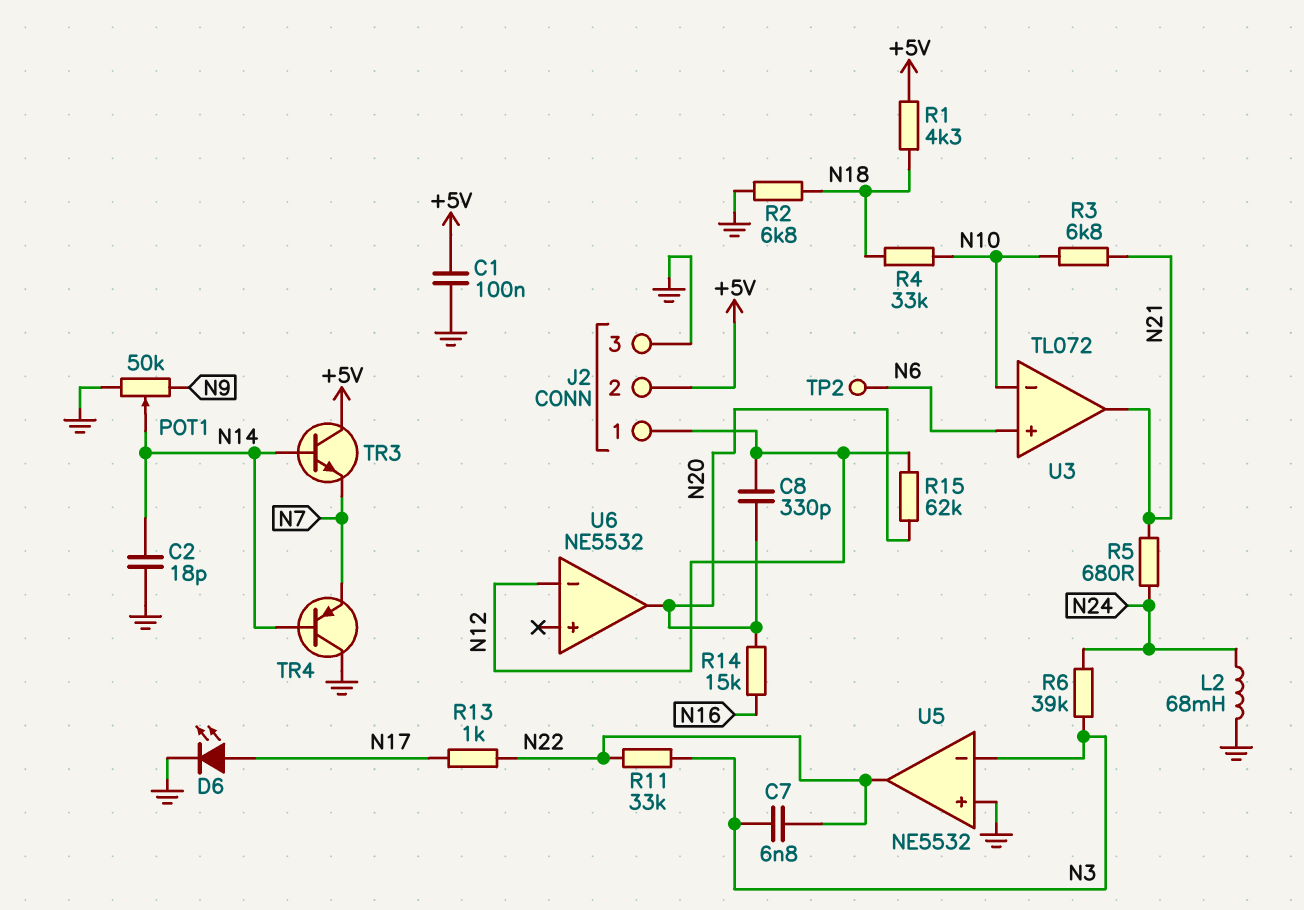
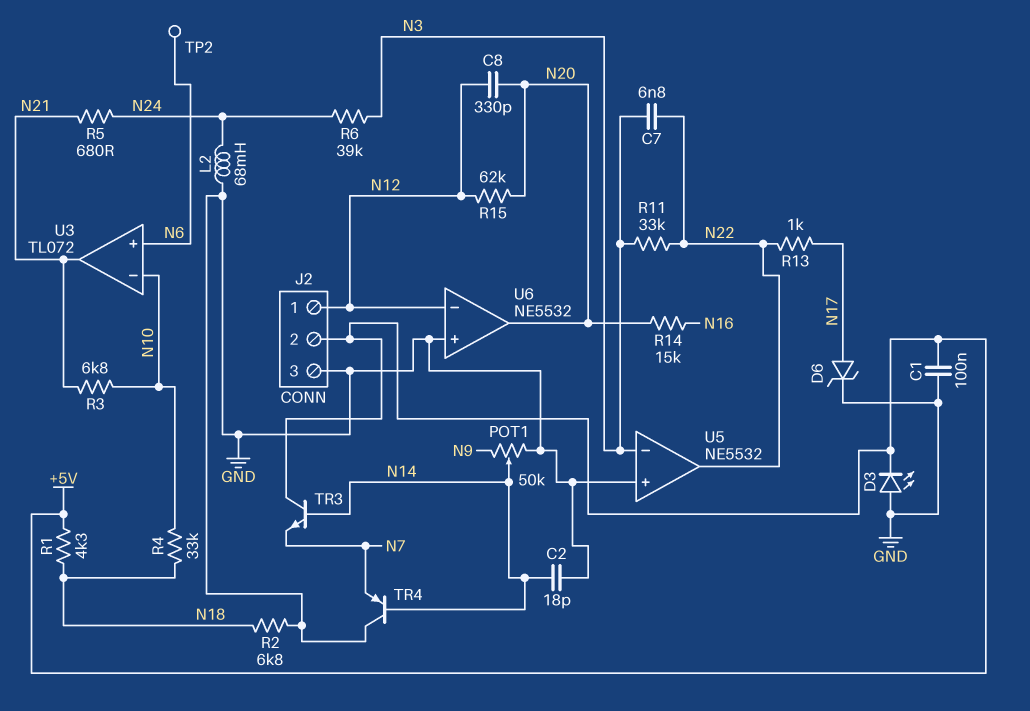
D3: none -> LED (A GND, K +5V)
D6: LED (A N17, K GND) -> zener (A N17, K GND)
U6 pin in+: none -> GND

